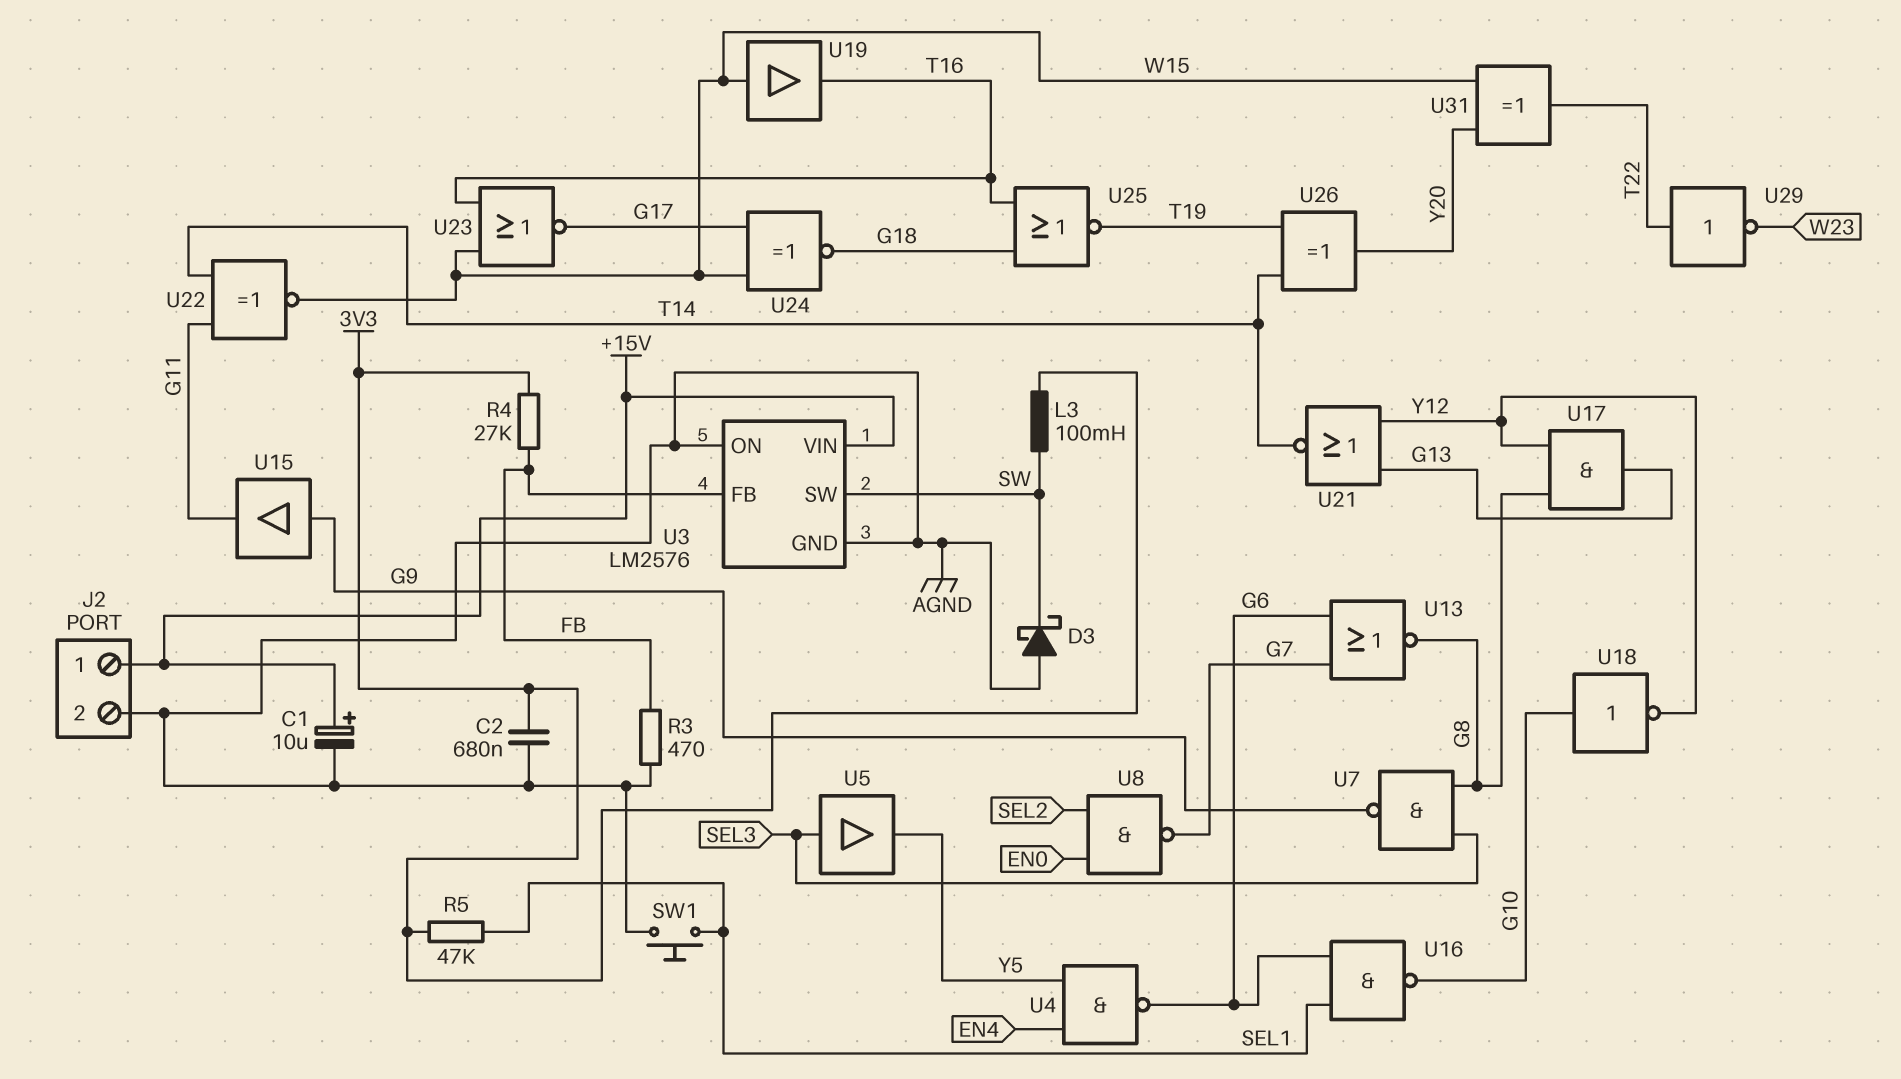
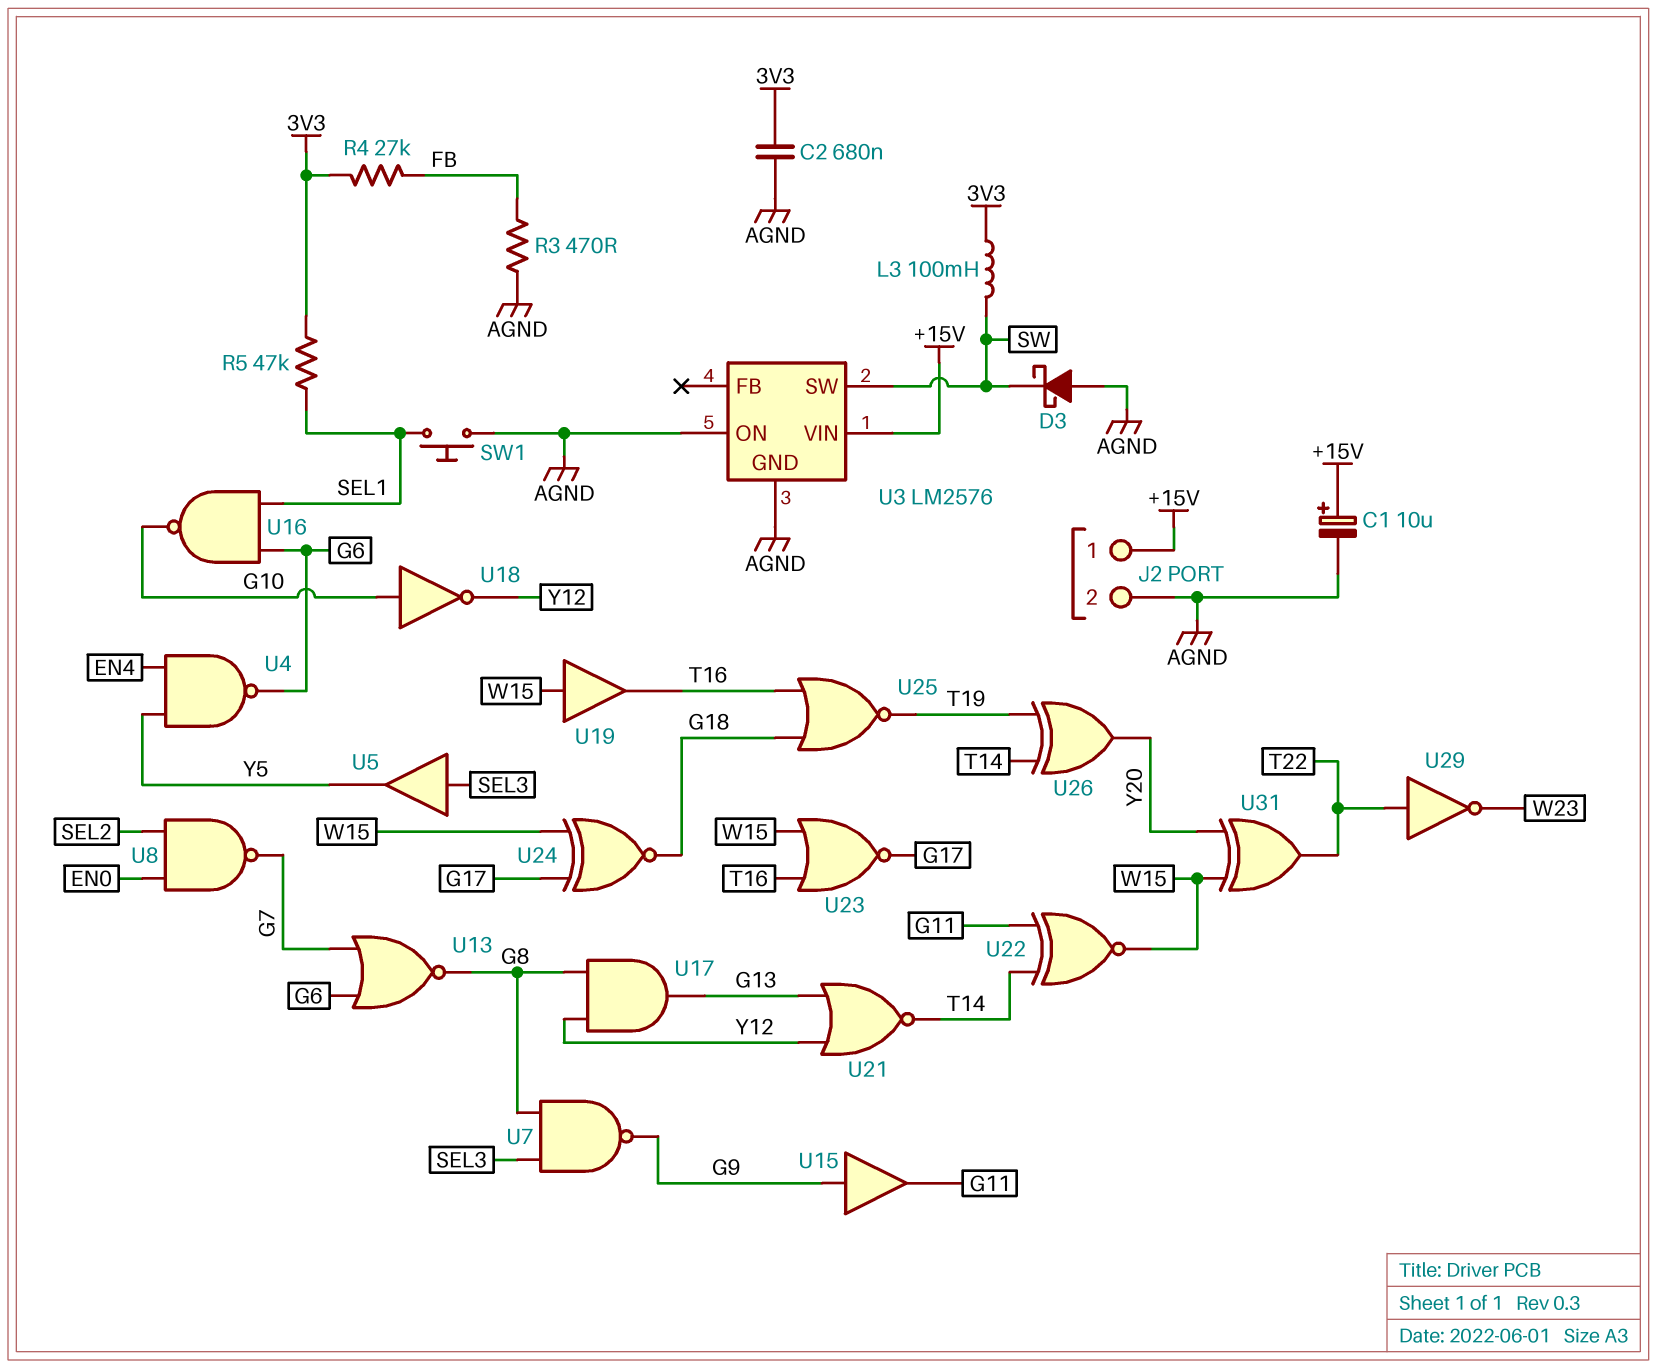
U3 pin FB: FB -> none

